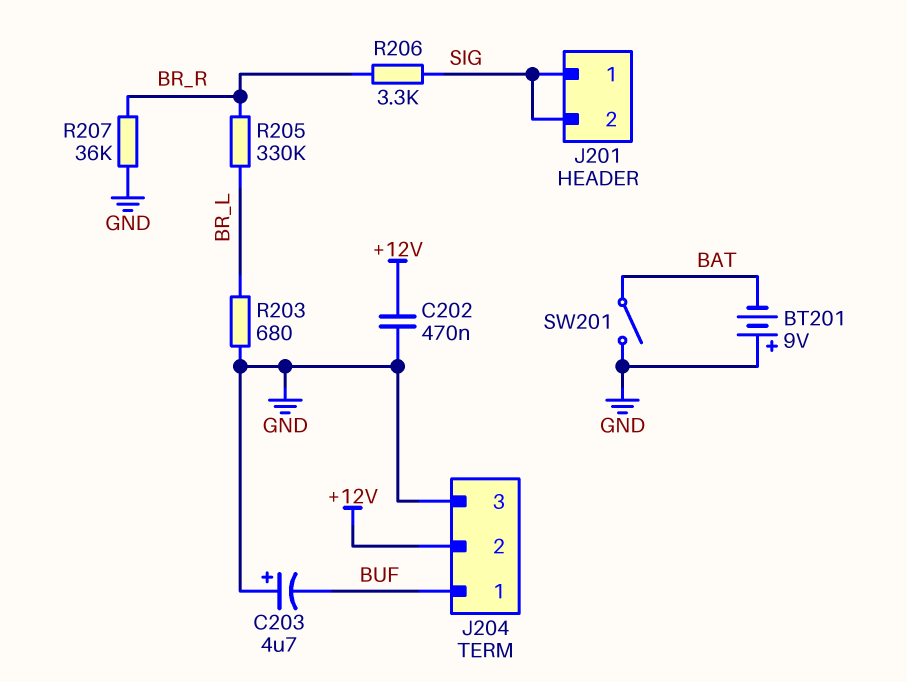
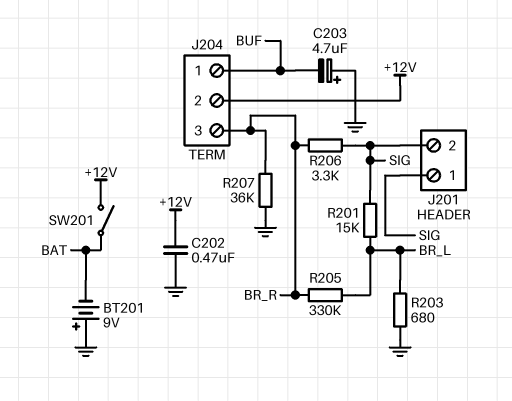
J204 pin 3: GND -> BR_R
R201: none -> 15k (BR_L, SIG)
SW201: switch (BAT, GND) -> switch (+12V, BAT)

